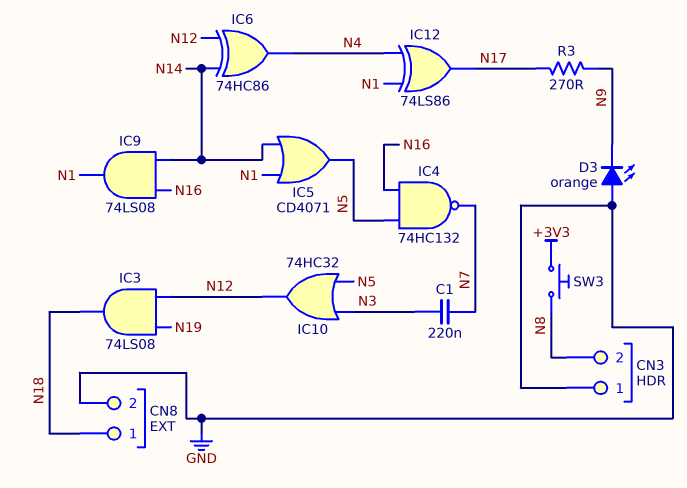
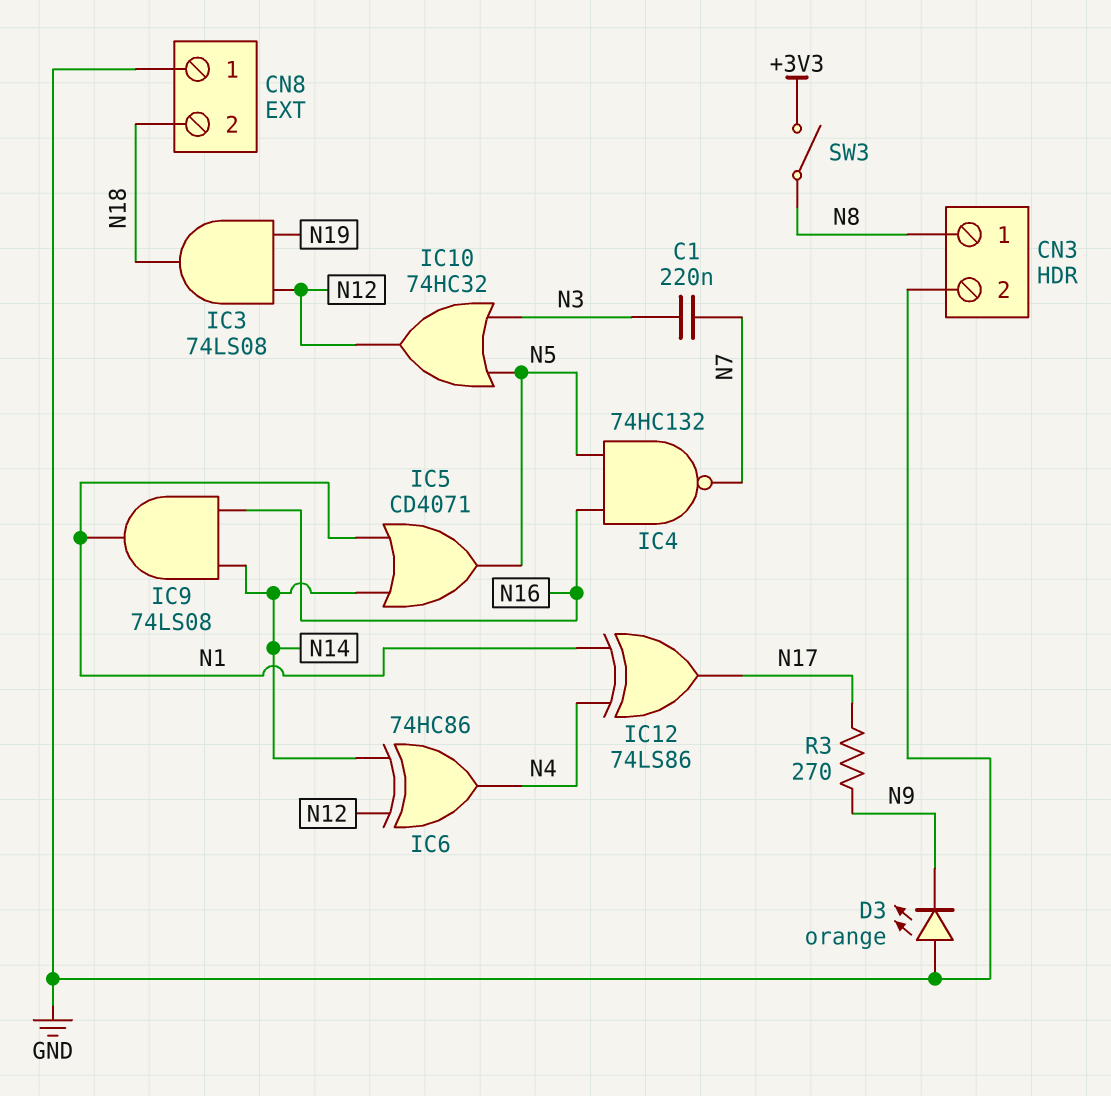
CN3 pin 1: GND -> N8
CN3 pin 2: N8 -> GND
CN8 pin 1: N18 -> GND
CN8 pin 2: GND -> N18
SW3: button (+3V3, N8) -> switch (+3V3, N8)

